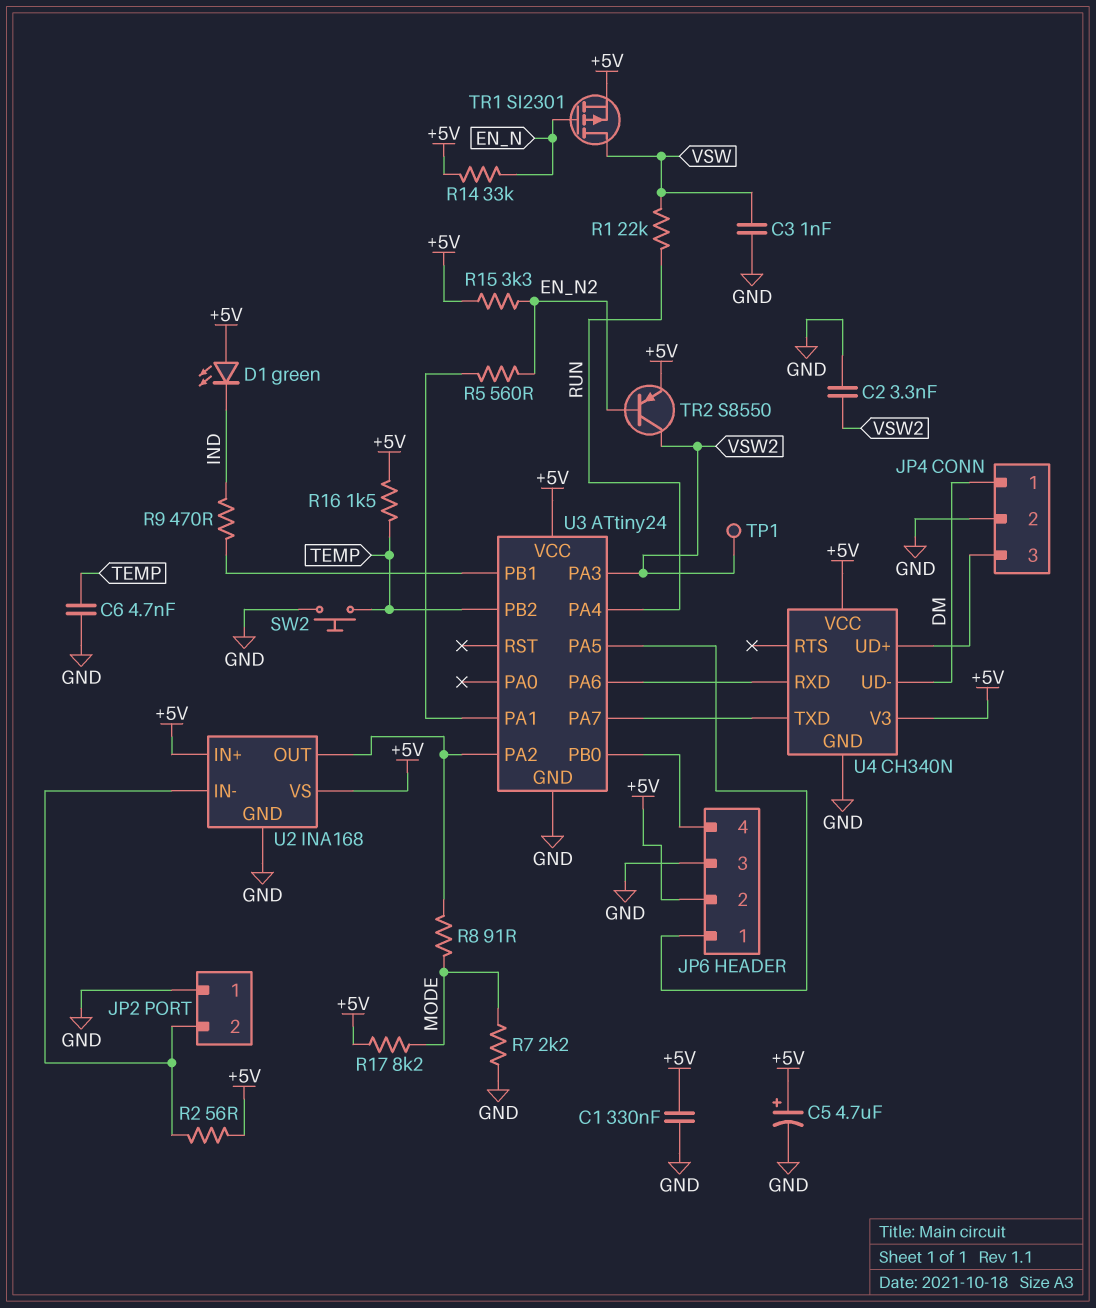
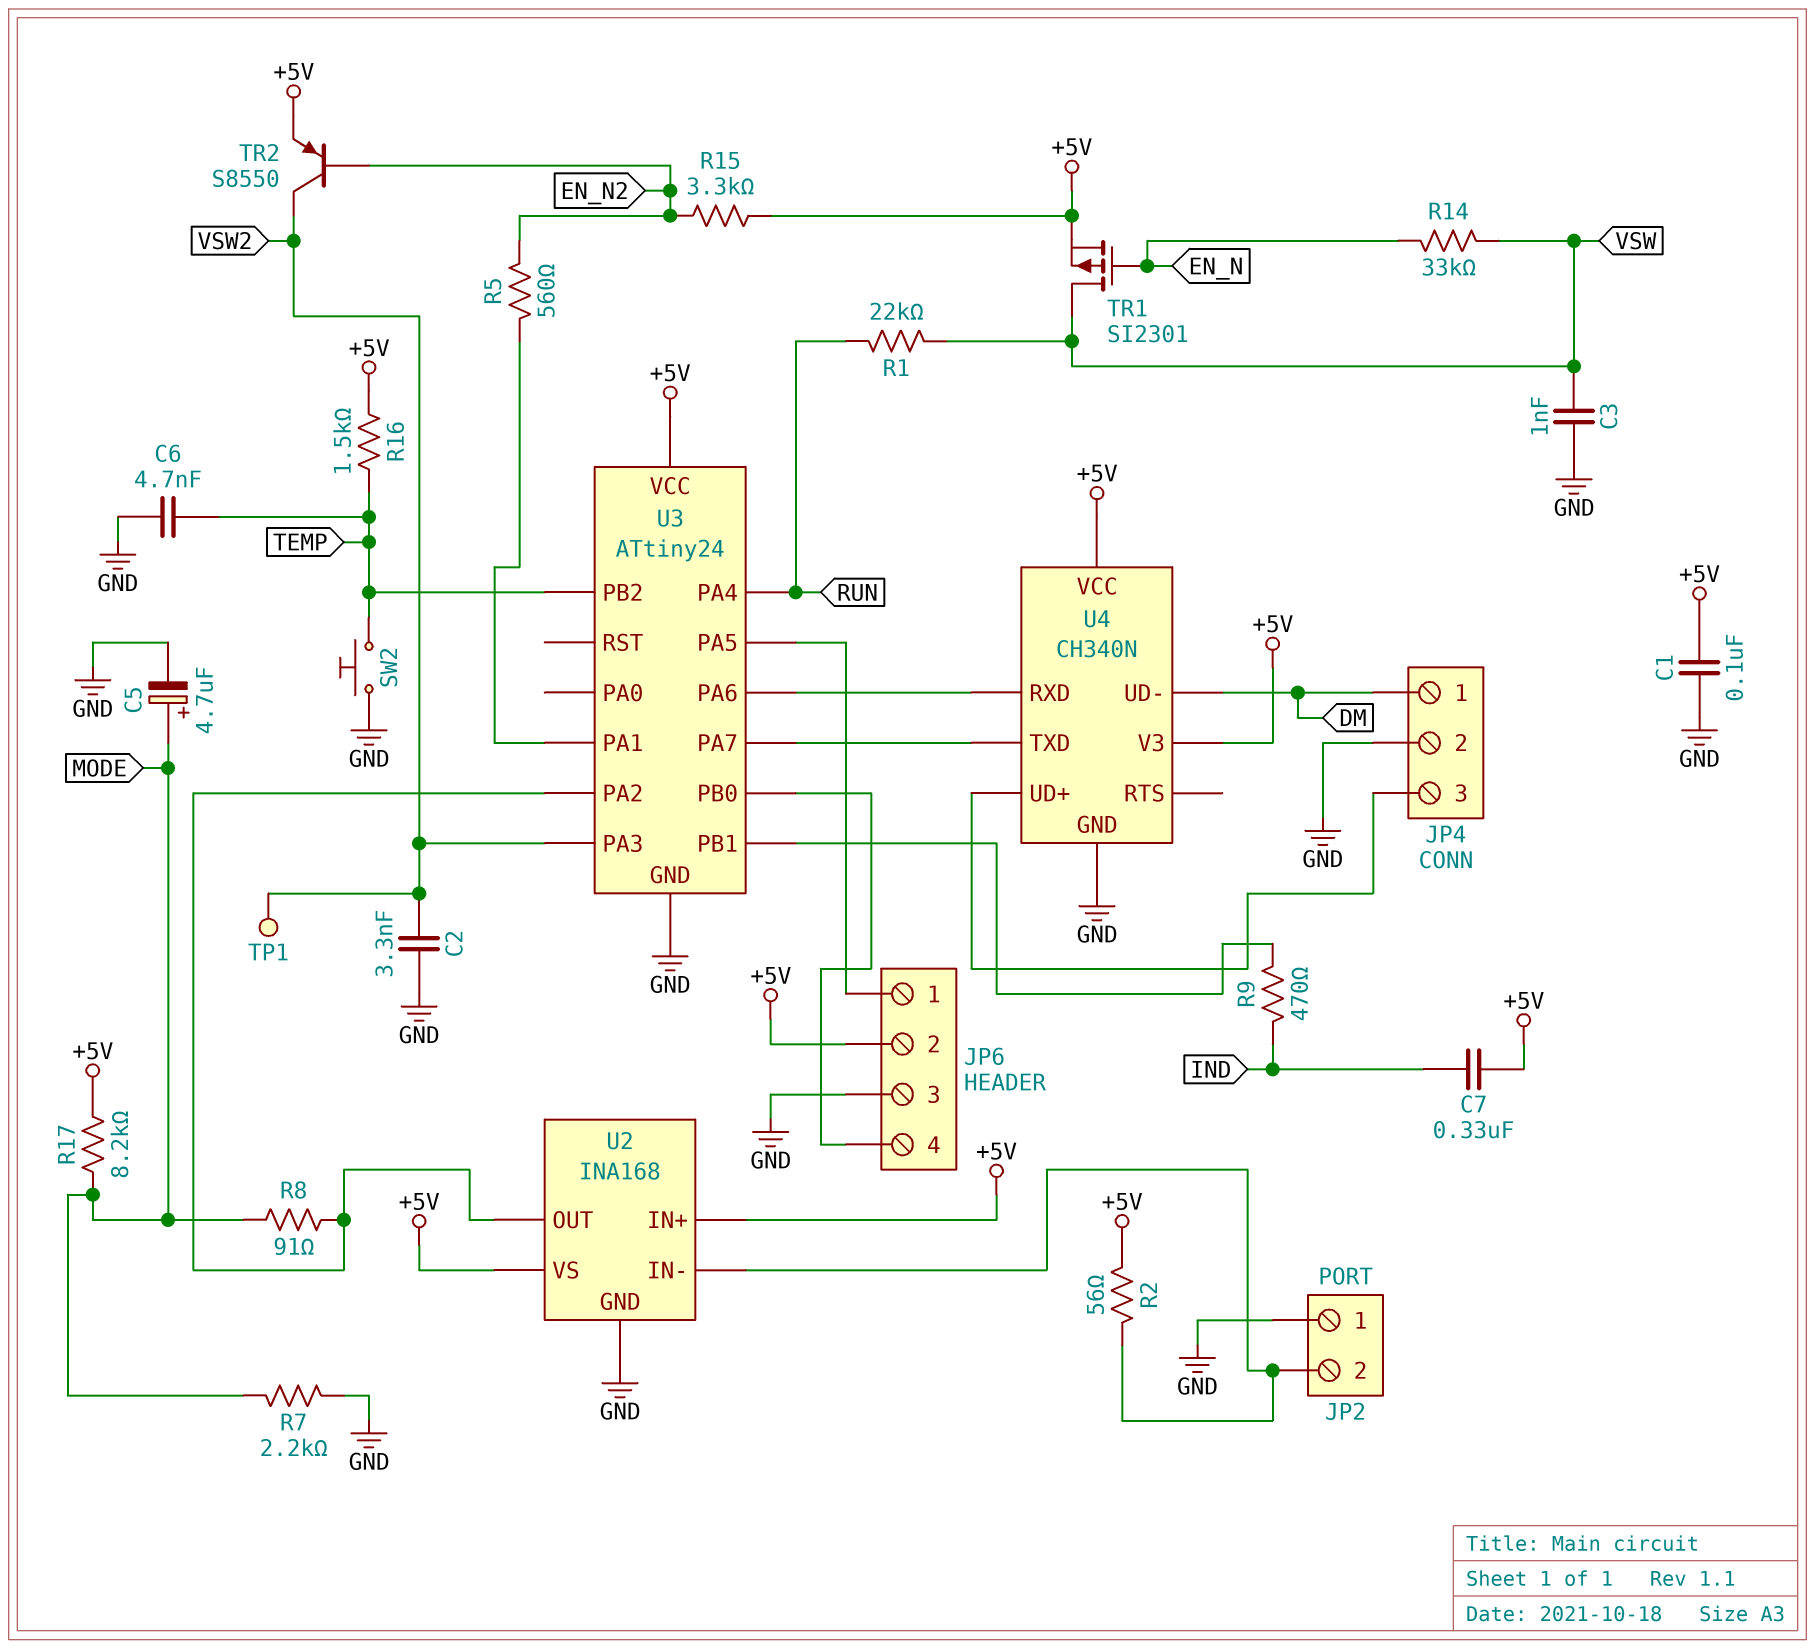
C1: 330nF (+5V, GND) -> 100nF (+5V, GND)
C5: 4.7uF (plus +5V, minus GND) -> 4.7uF (plus MODE, minus GND)
C7: none -> 330nF (+5V, IND)
D1: LED green (A +5V, K IND) -> none
R14: 33k (+5V, EN_N) -> 33k (EN_N, VSW)

